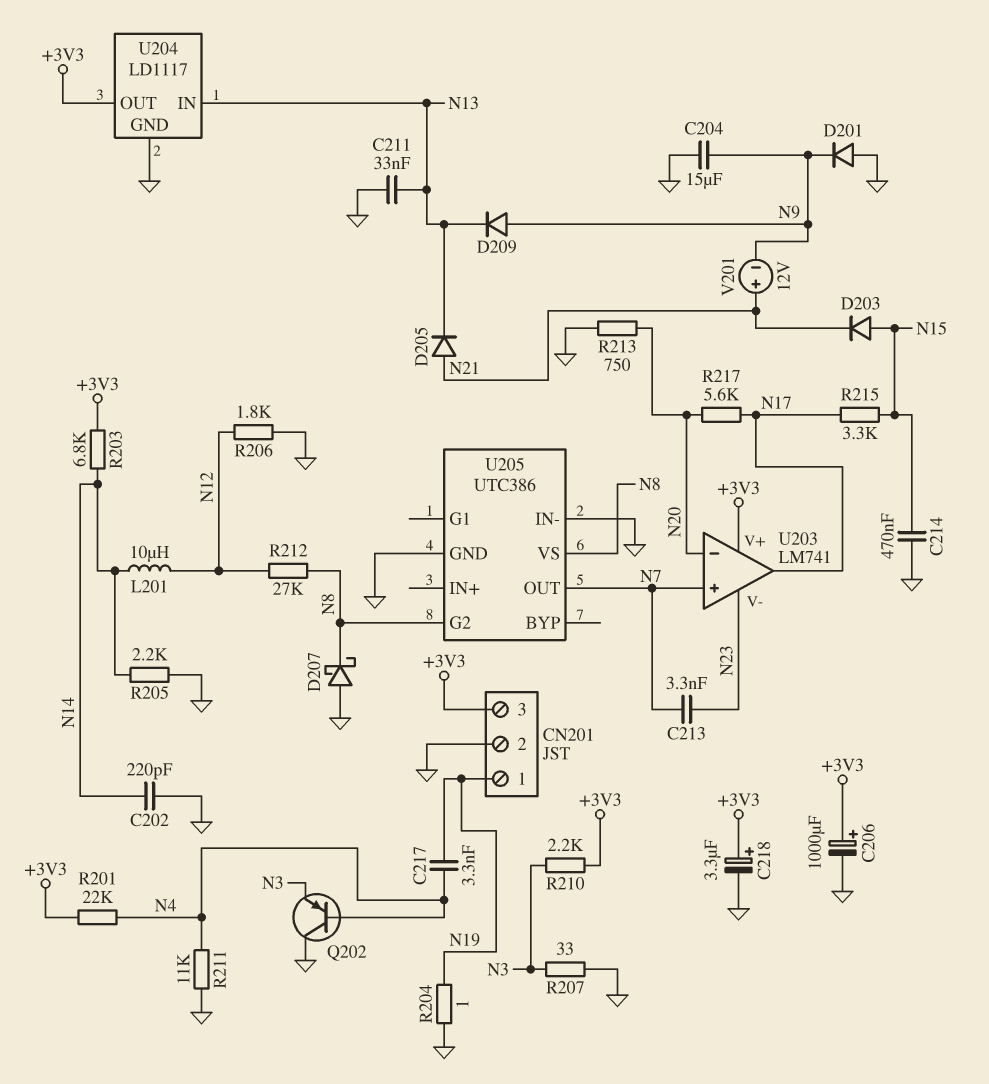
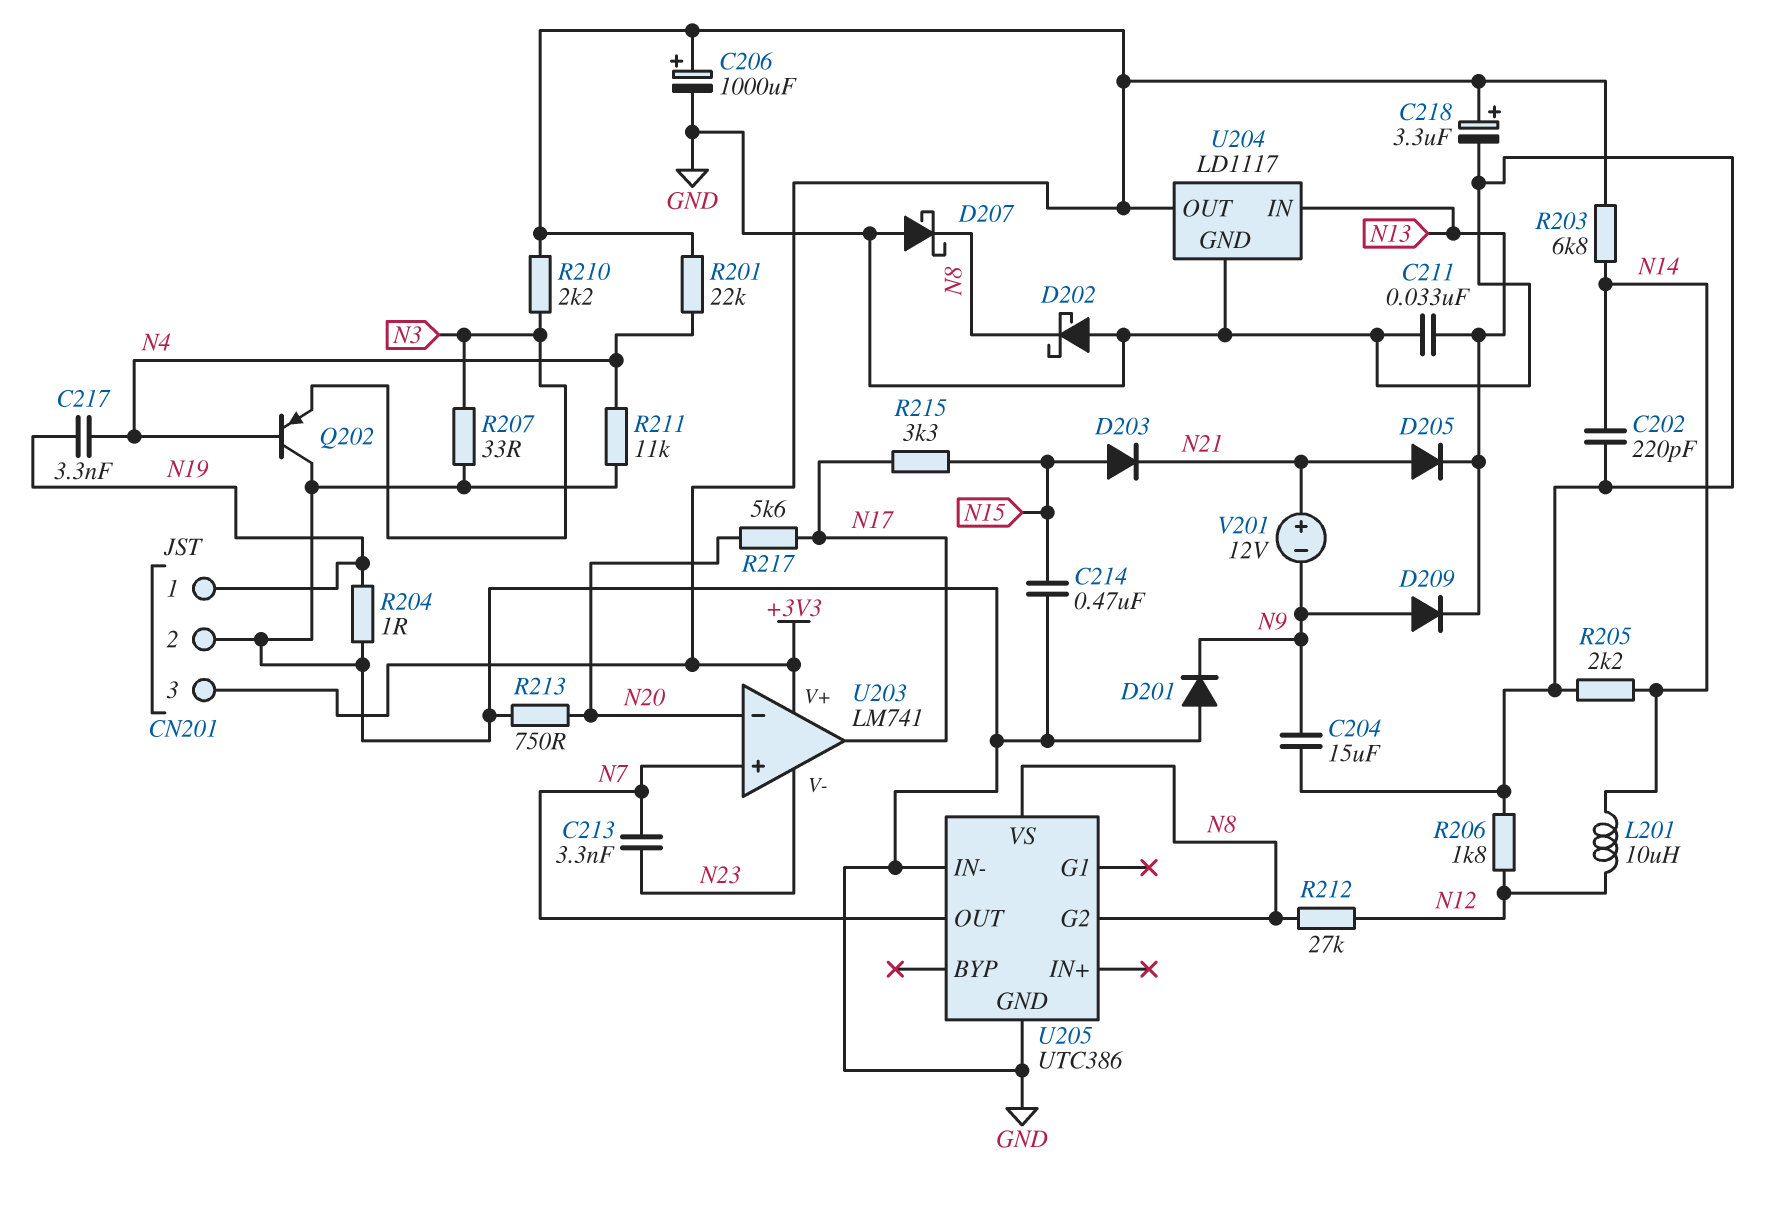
D202: none -> schottky (A GND, K N8)

